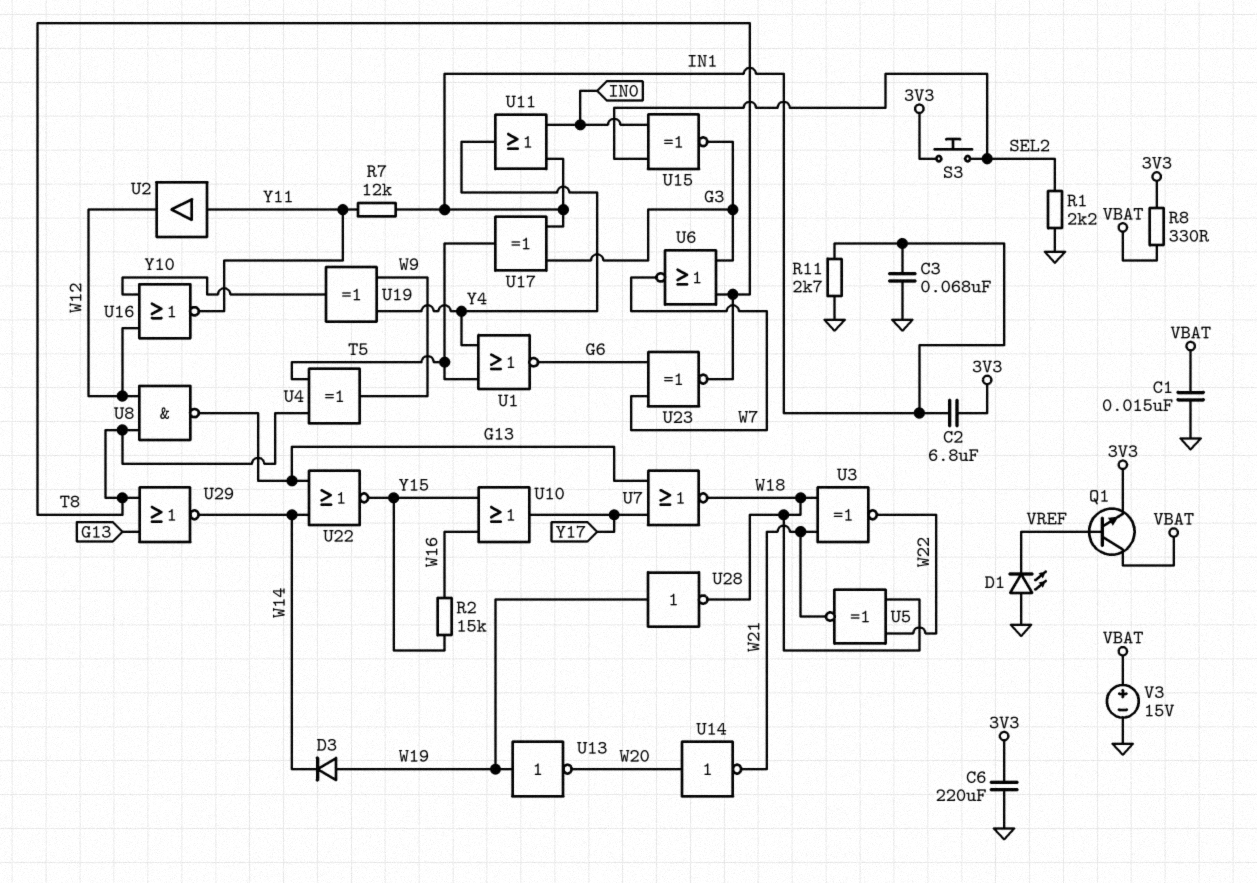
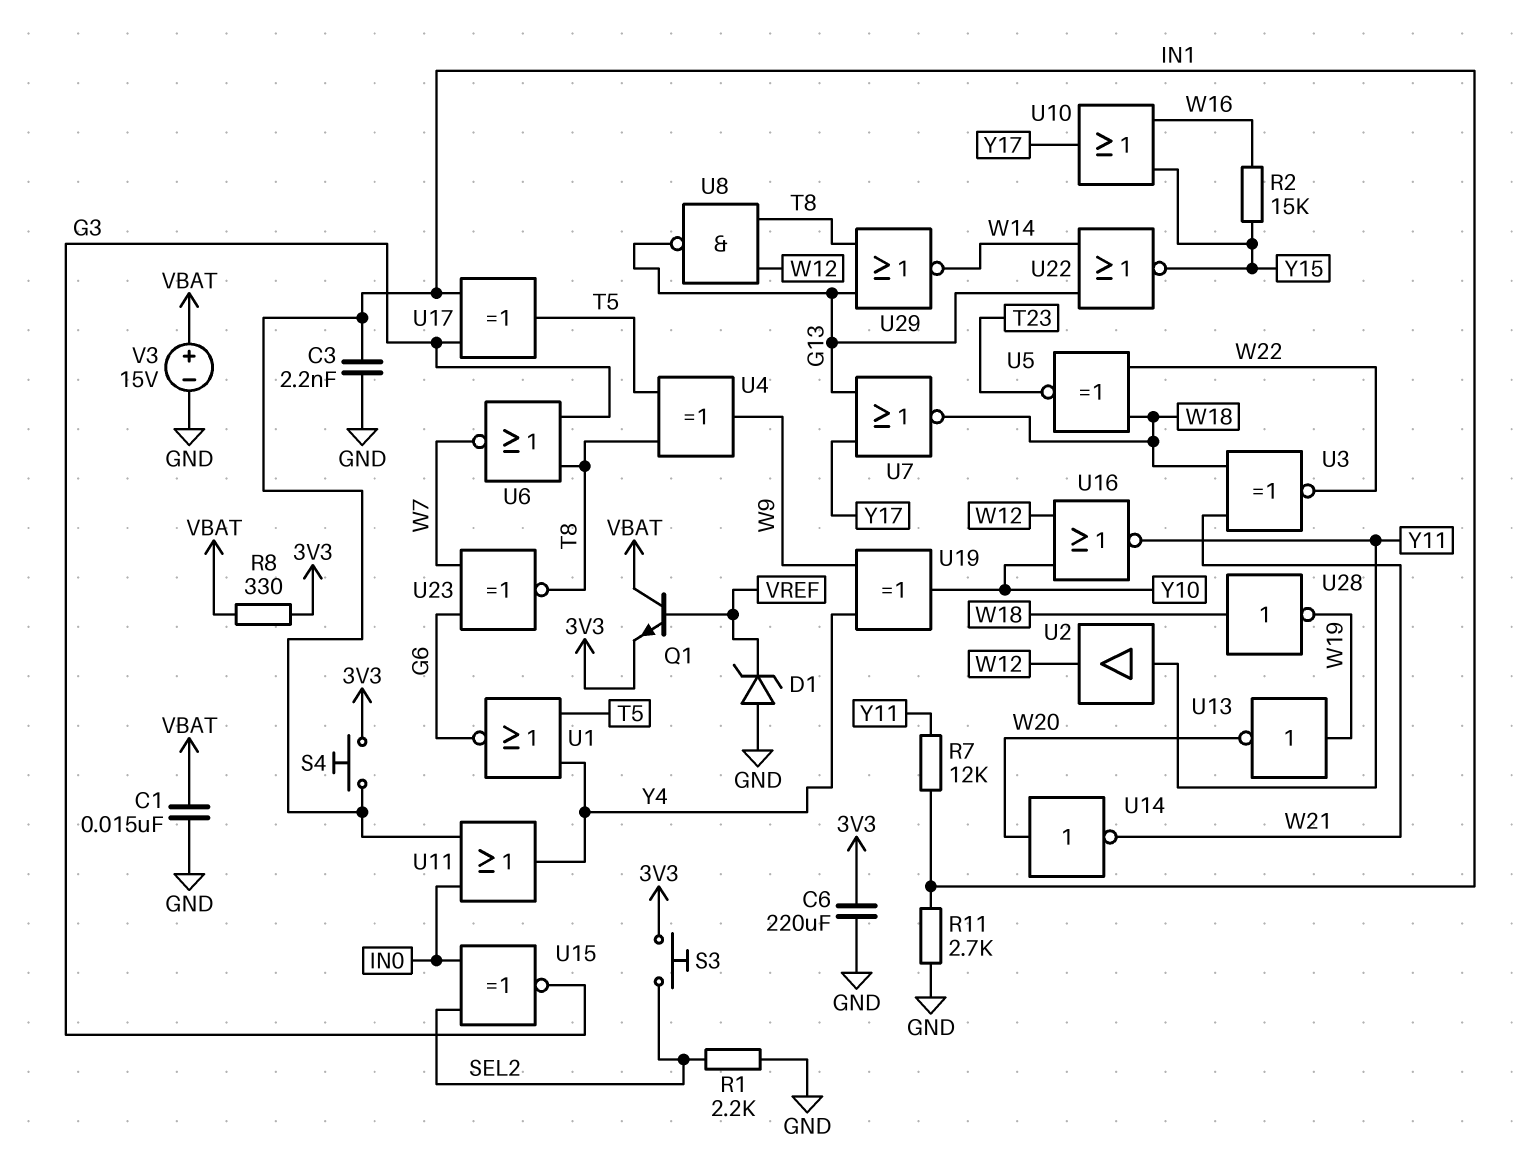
C2: 6.8uF (3V3, IN1) -> none
C3: 68nF (GND, IN1) -> 2.2nF (GND, IN1)
D1: LED (A GND, K VREF) -> zener (A GND, K VREF)
D3: diode (A W19, K W14) -> none
S4: none -> button (3V3, IN1)
U5: XNOR (in W18, in W22, out W21) -> XNOR (in W18, in W22, out T23)
U28: NOT (in W19, out W18) -> NOT (in W18, out W19)

